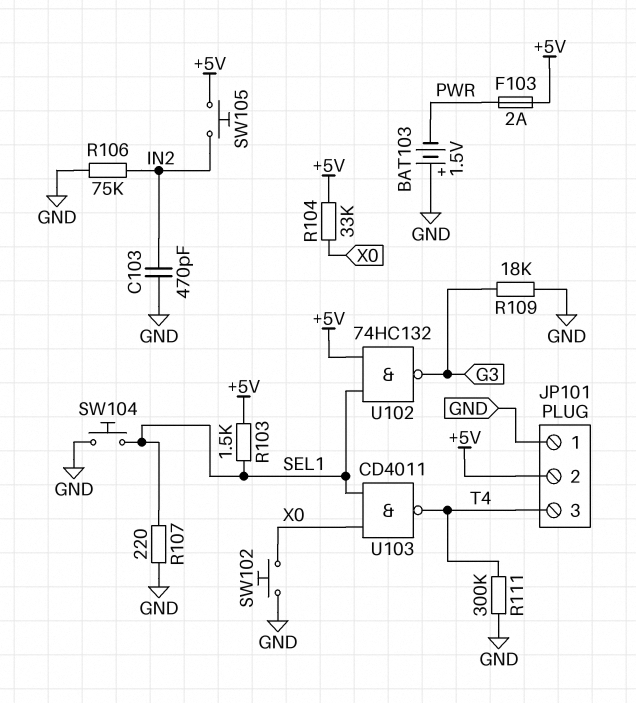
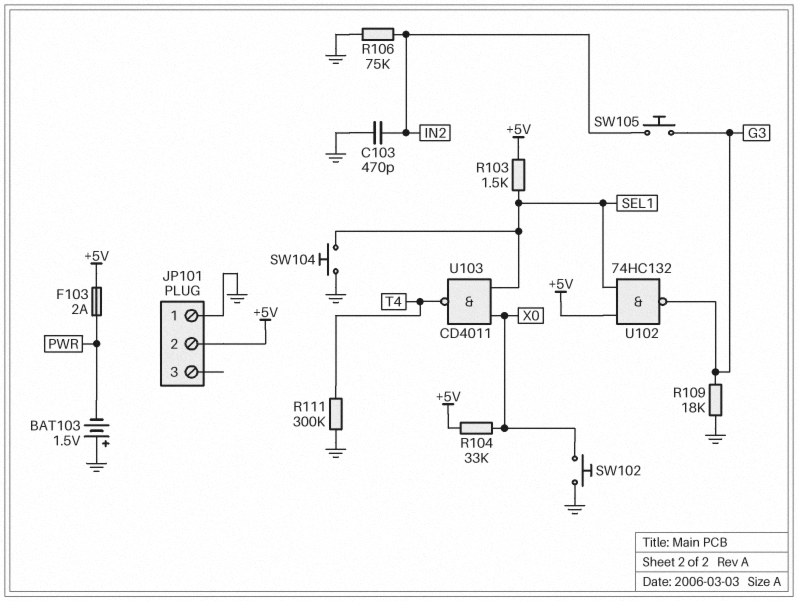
JP101 pin 3: T4 -> none
R107: 220 (GND, SEL1) -> none
SW105: button (+5V, IN2) -> button (G3, IN2)

